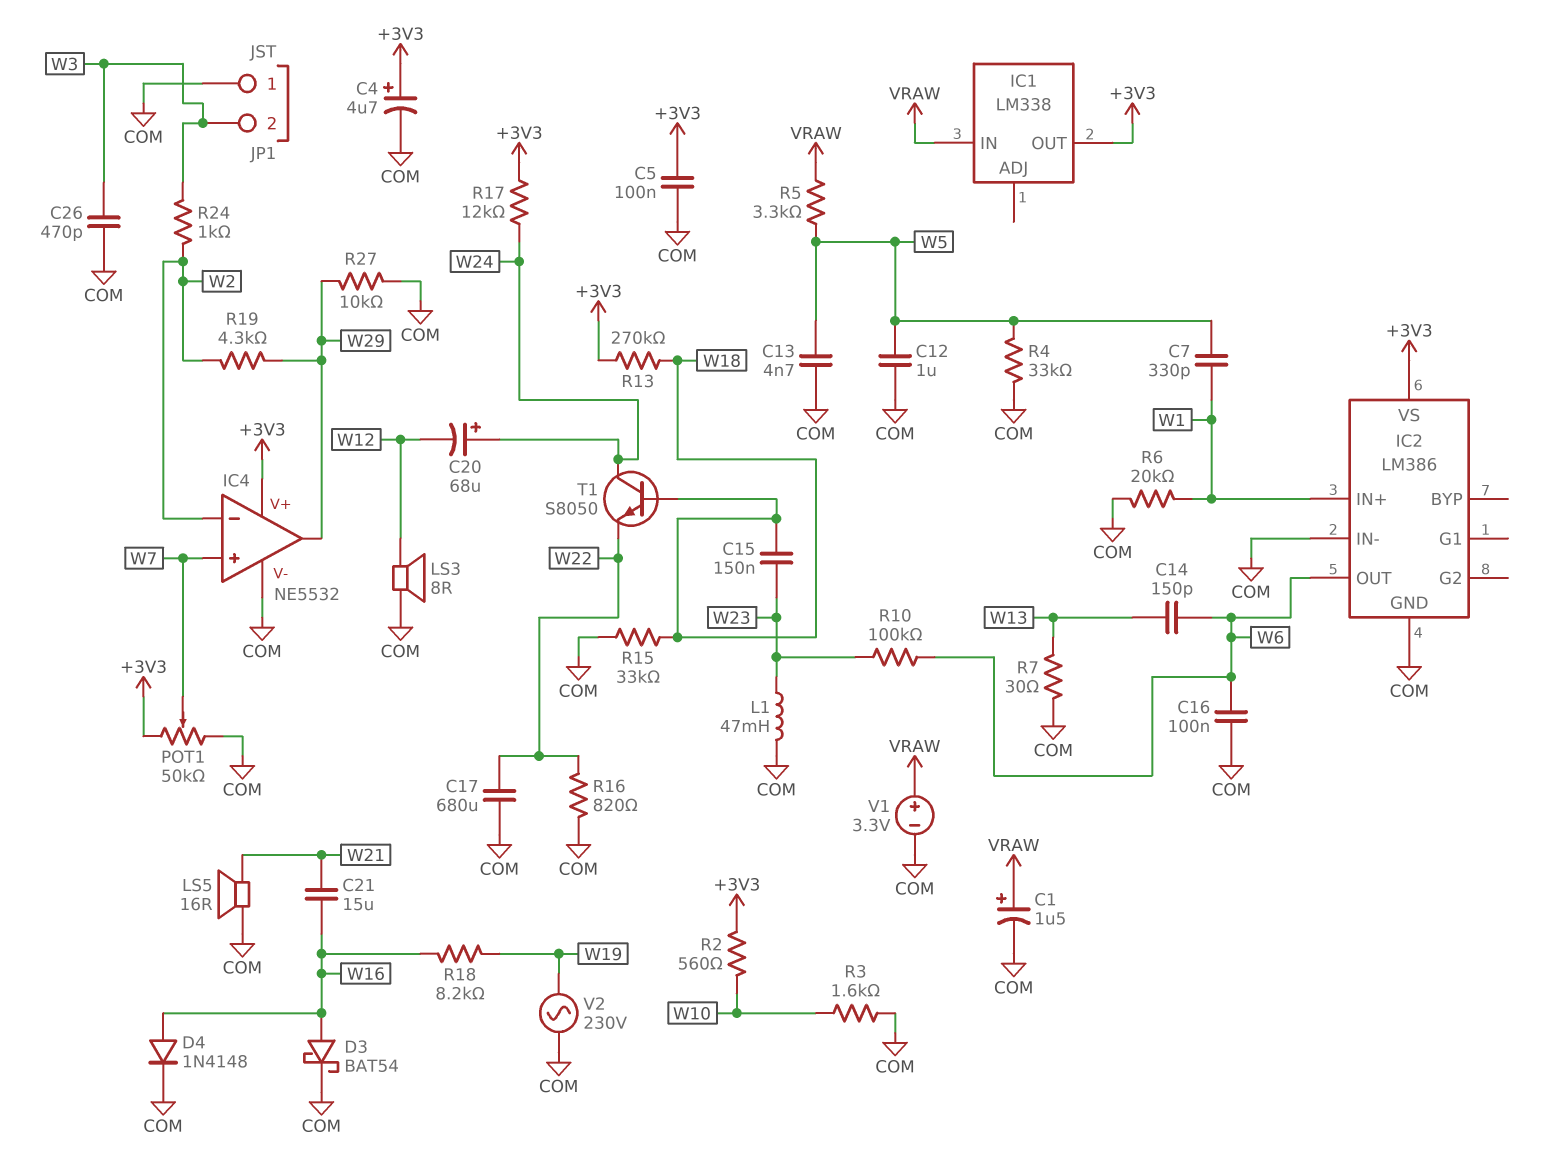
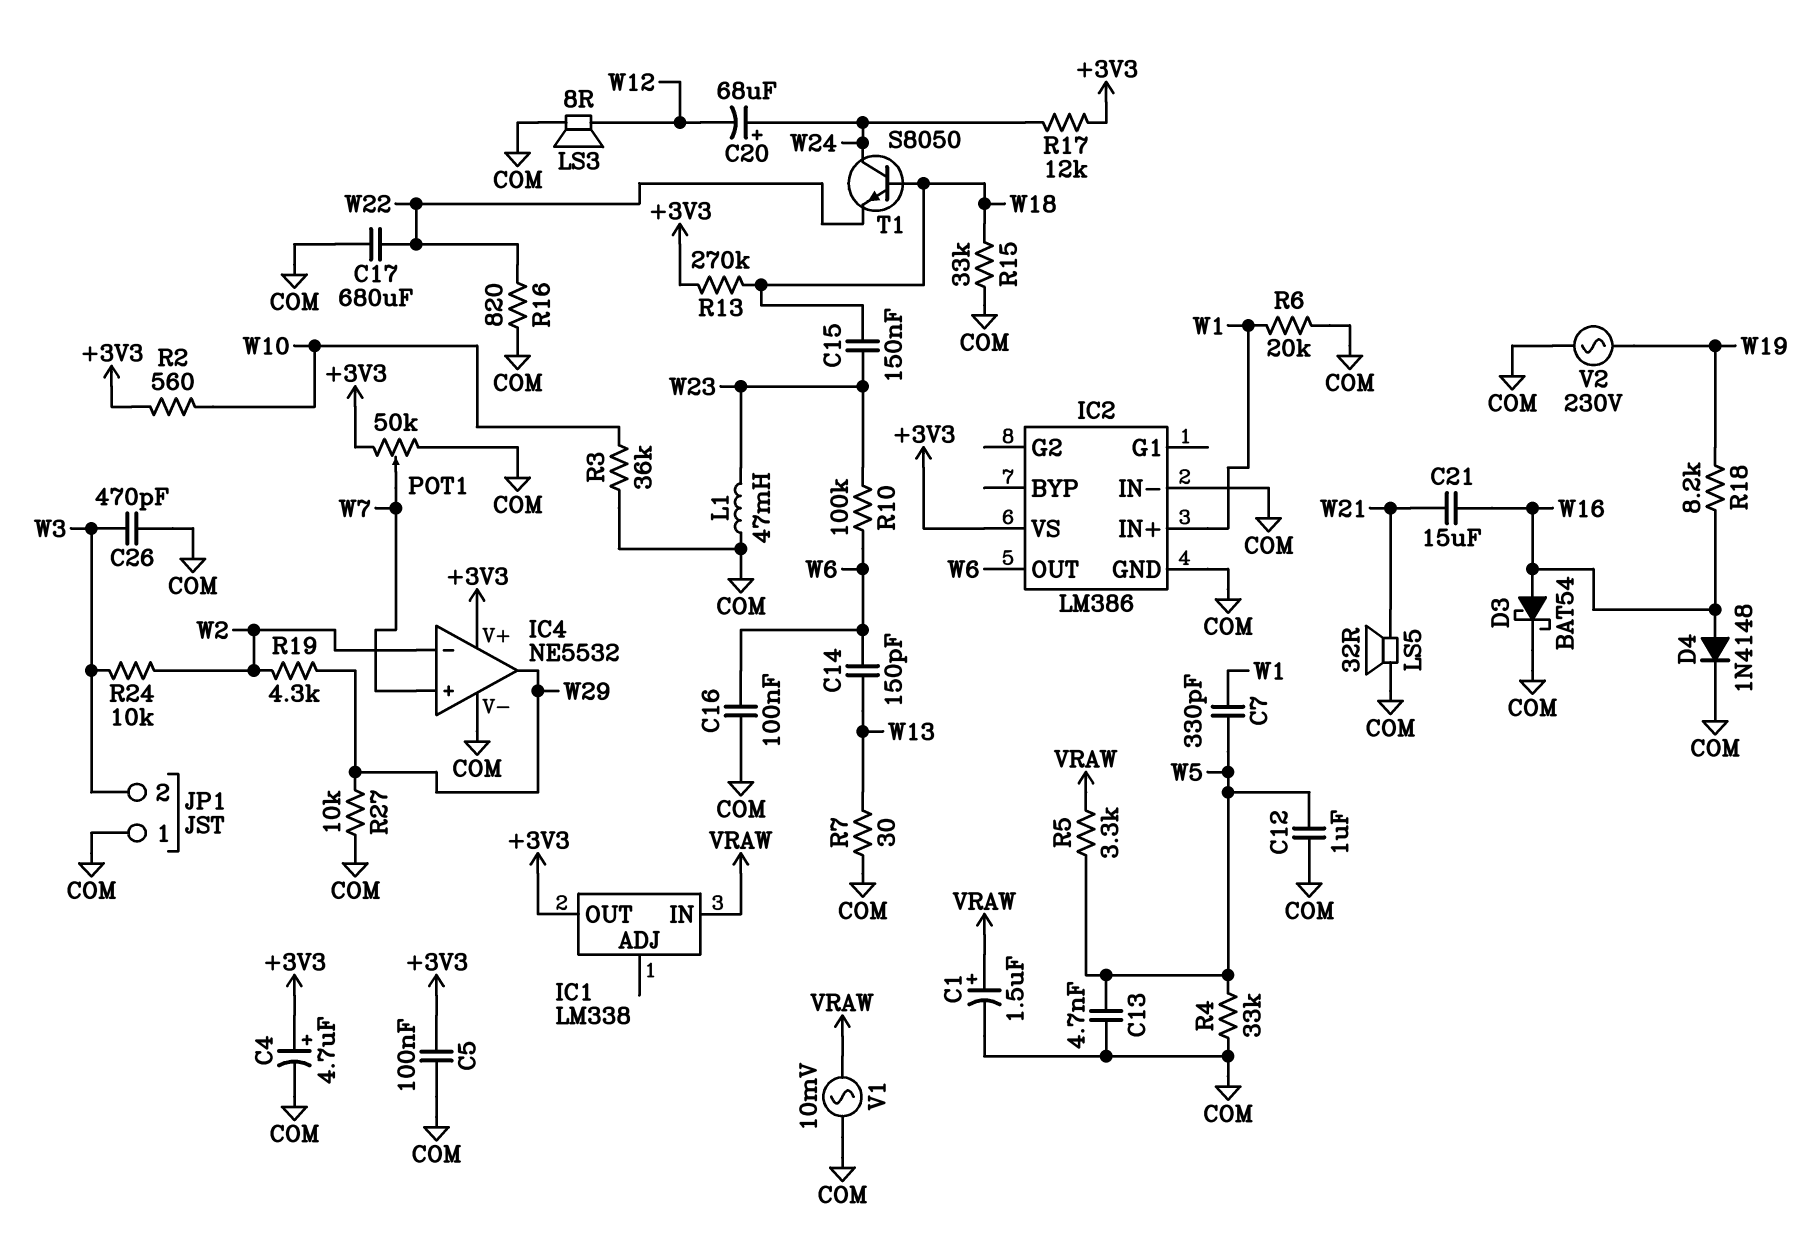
LS5: speaker 16R (COM, W21) -> speaker 32R (COM, W21)
R3: 1.6k (COM, W10) -> 36k (COM, W10)
R24: 1k (W2, W3) -> 10k (W2, W3)
V1: 3.3V (plus VRAW, minus COM) -> AC 10mV (COM, VRAW)

